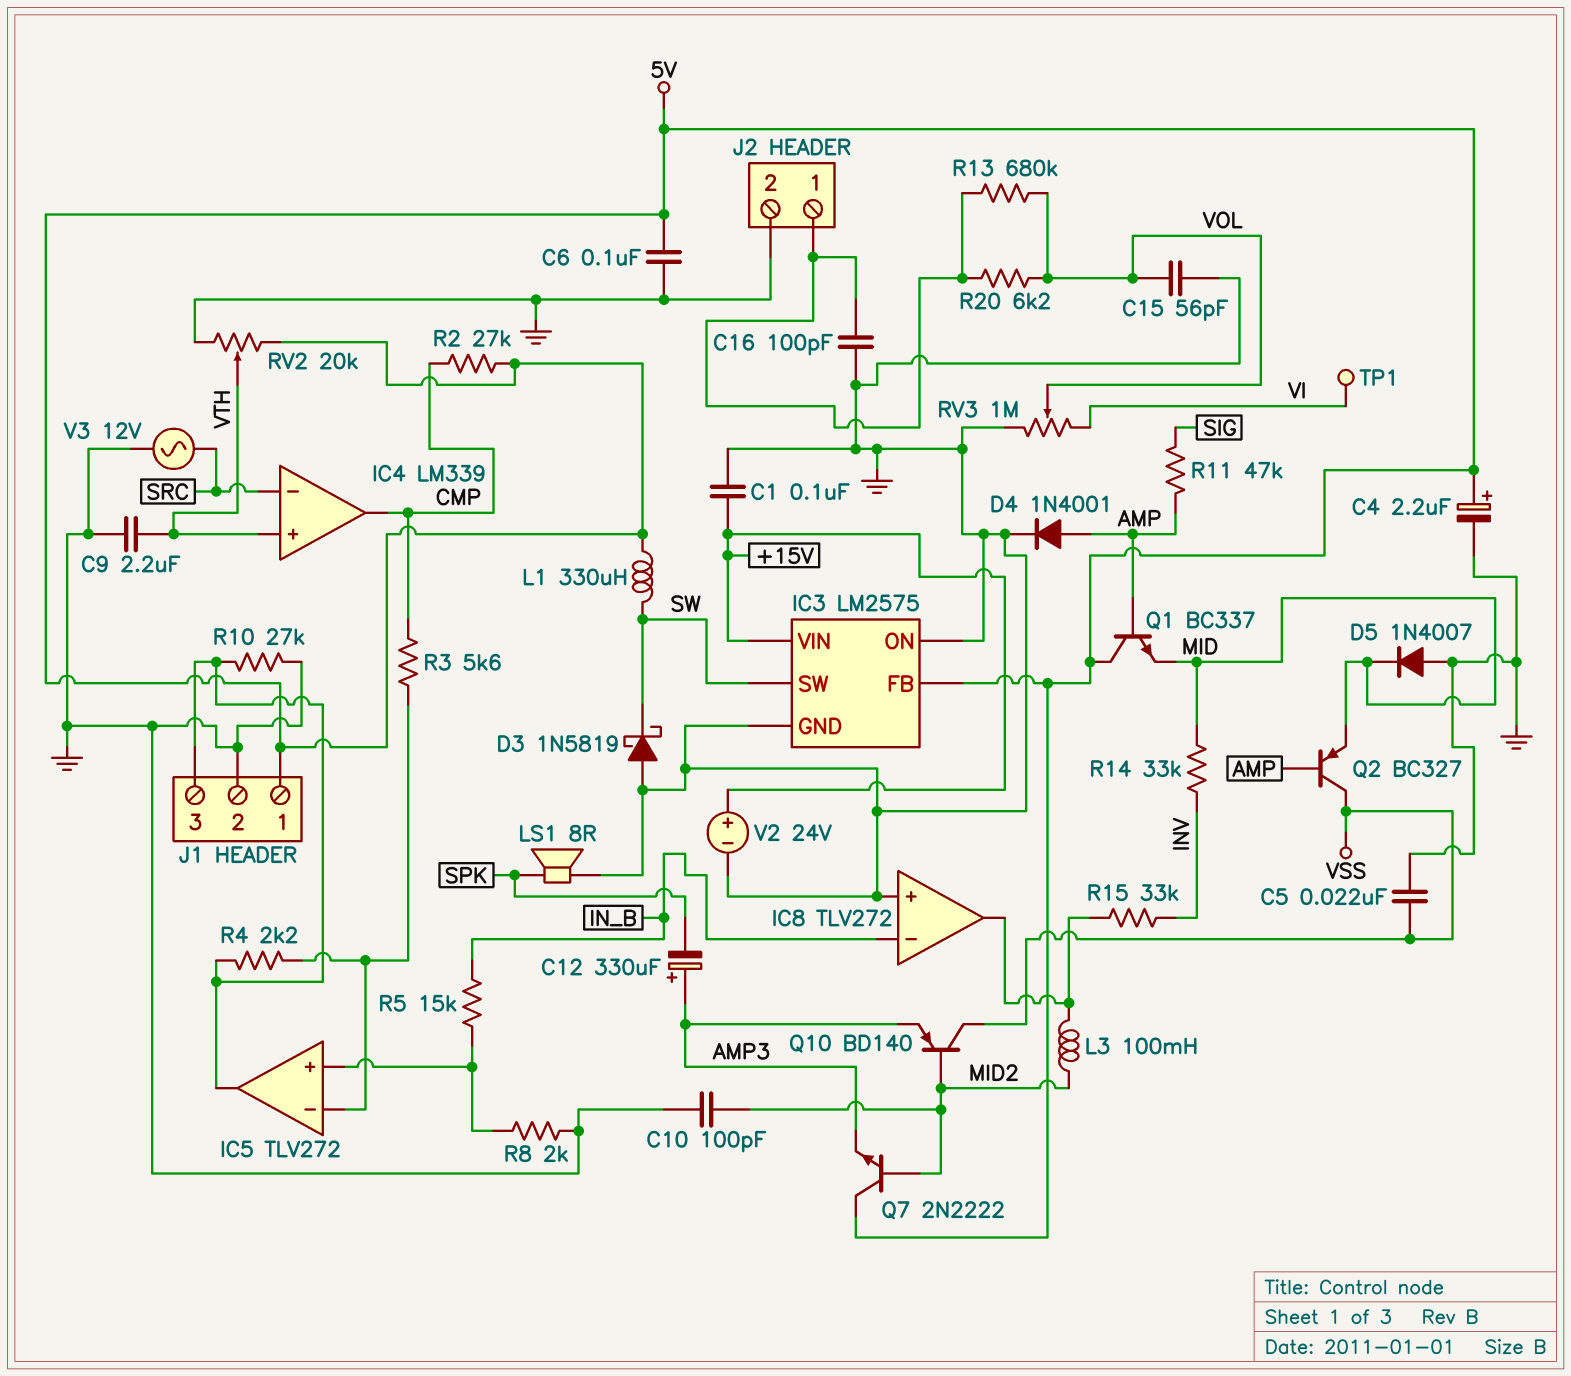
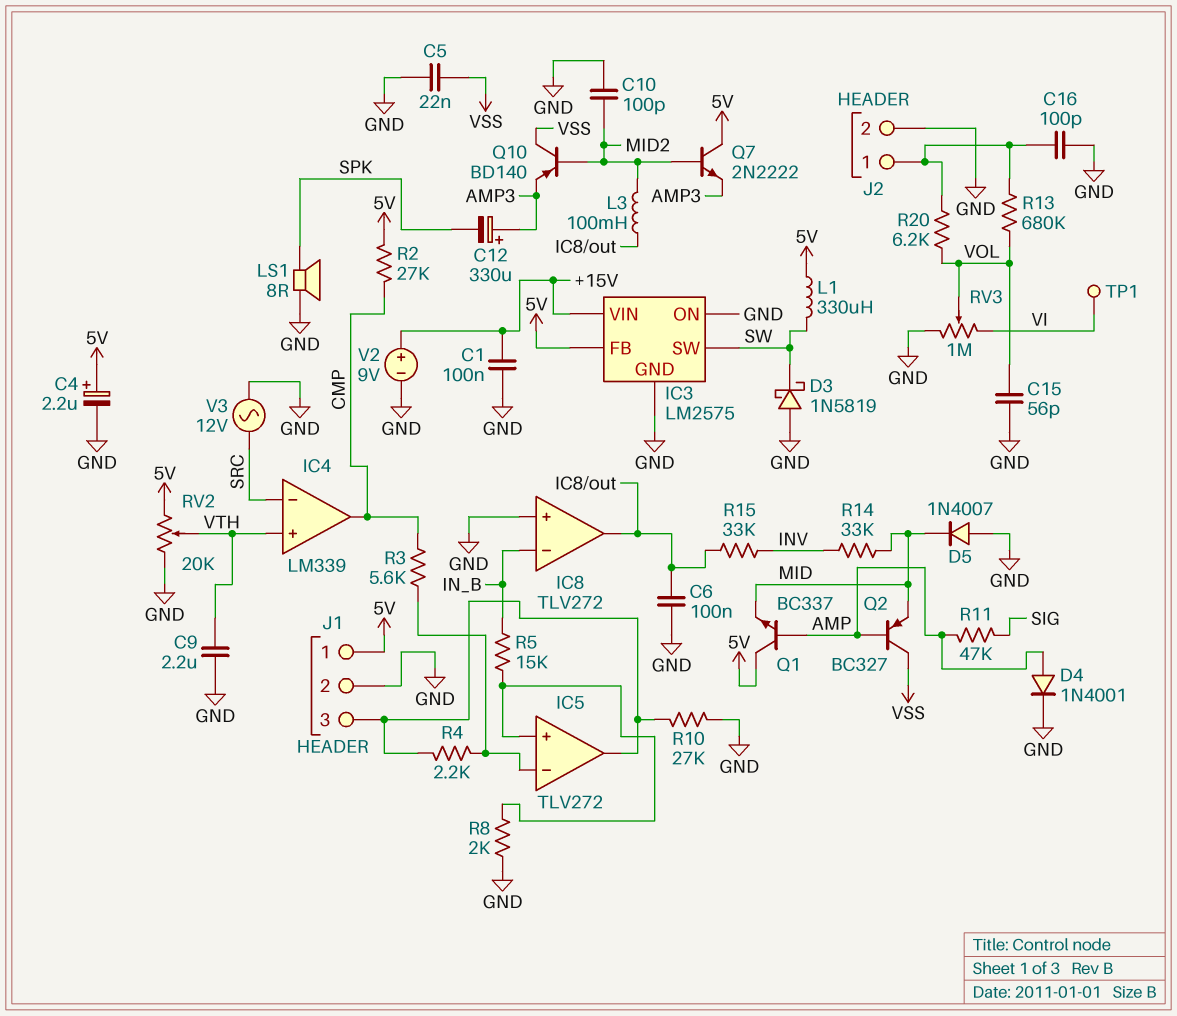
C6: 100nF (5V, GND) -> 100nF (GND, IC8/out)
V2: 24V (plus +15V, minus GND) -> 9V (plus +15V, minus GND)

